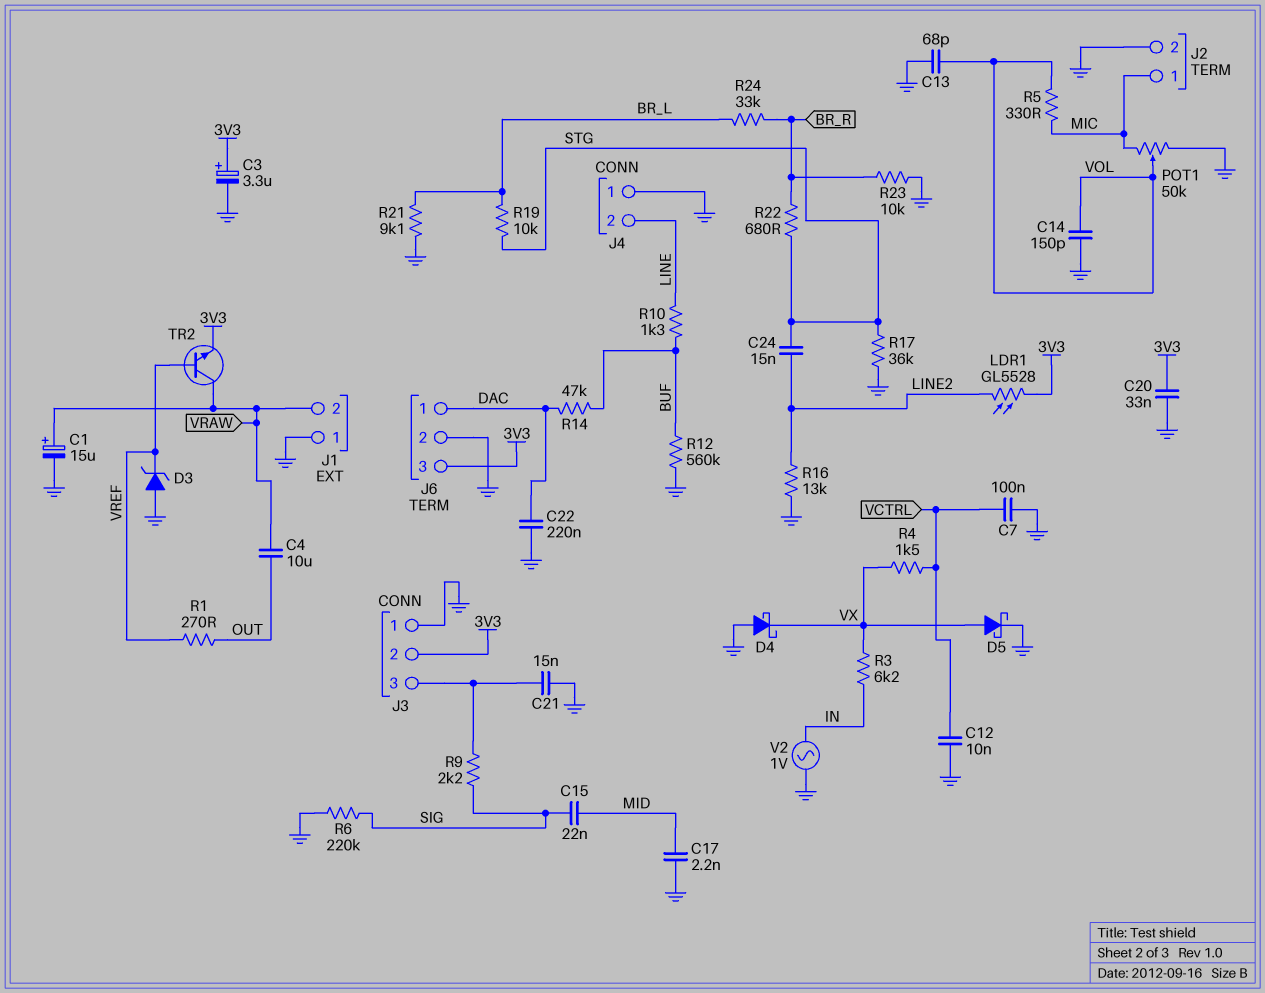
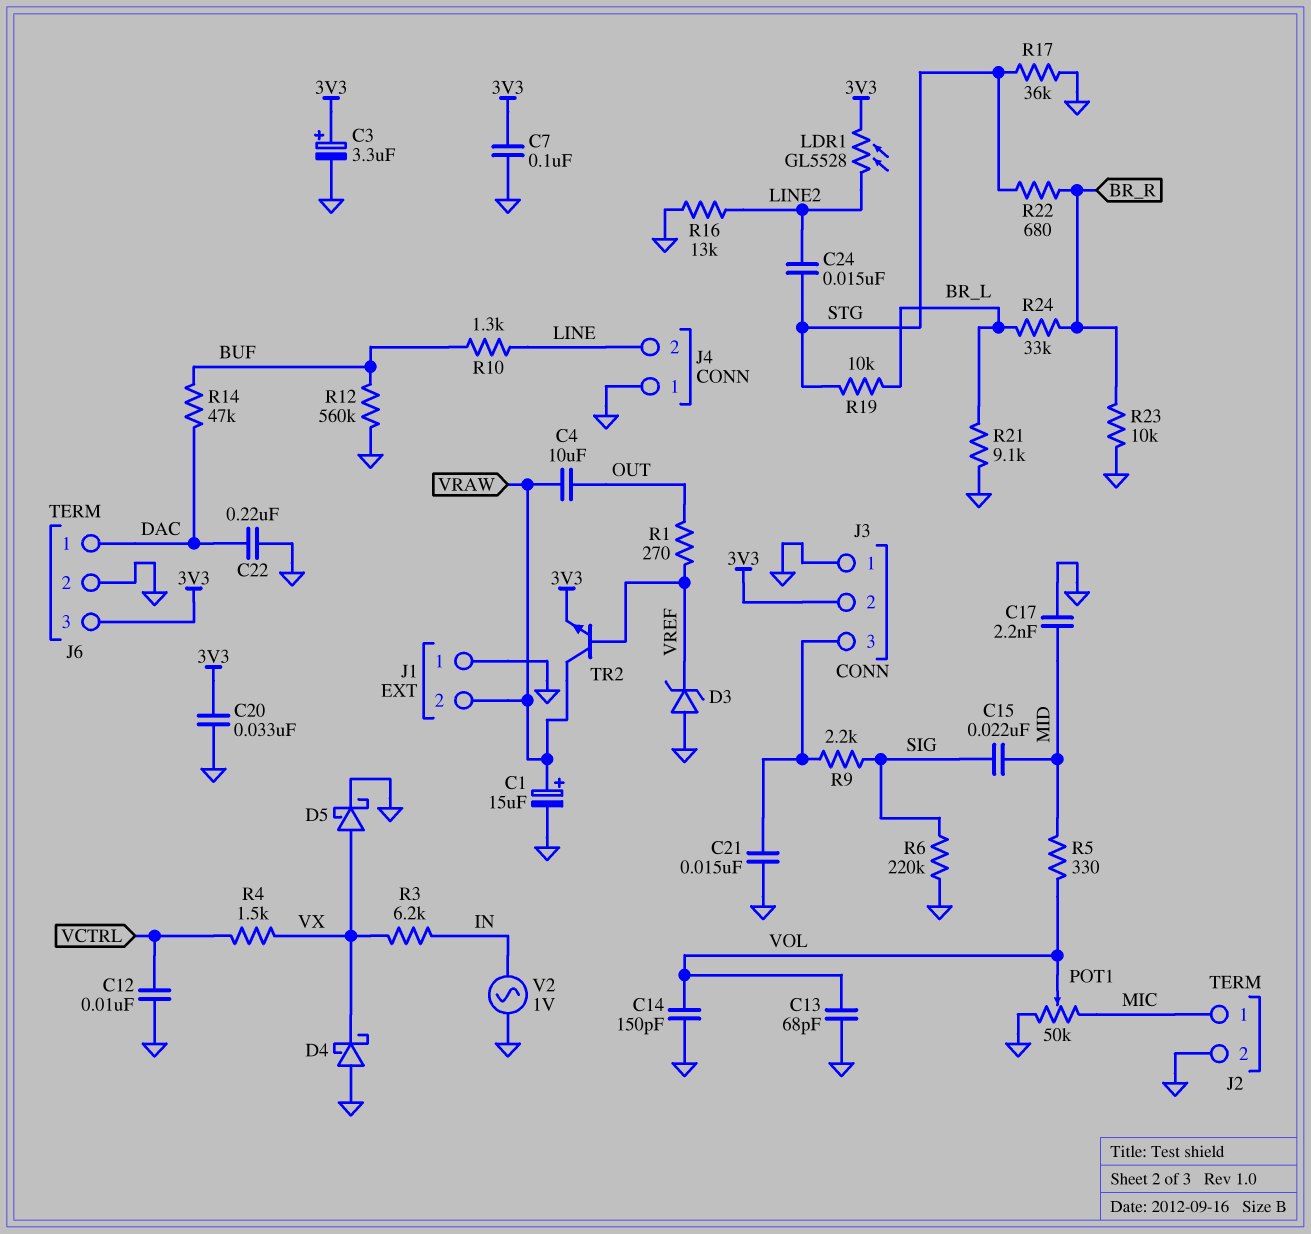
C7: 100nF (GND, VCTRL) -> 100nF (3V3, GND)
R5: 330 (MIC, VOL) -> 330 (MID, VOL)

